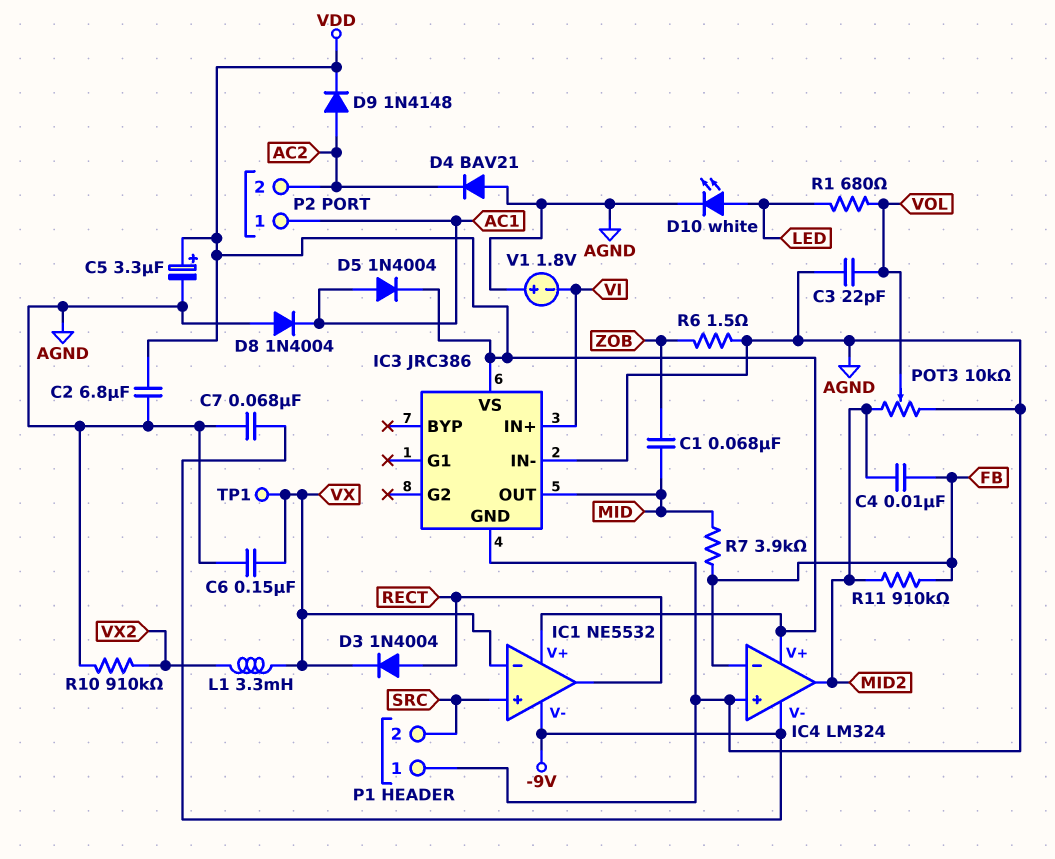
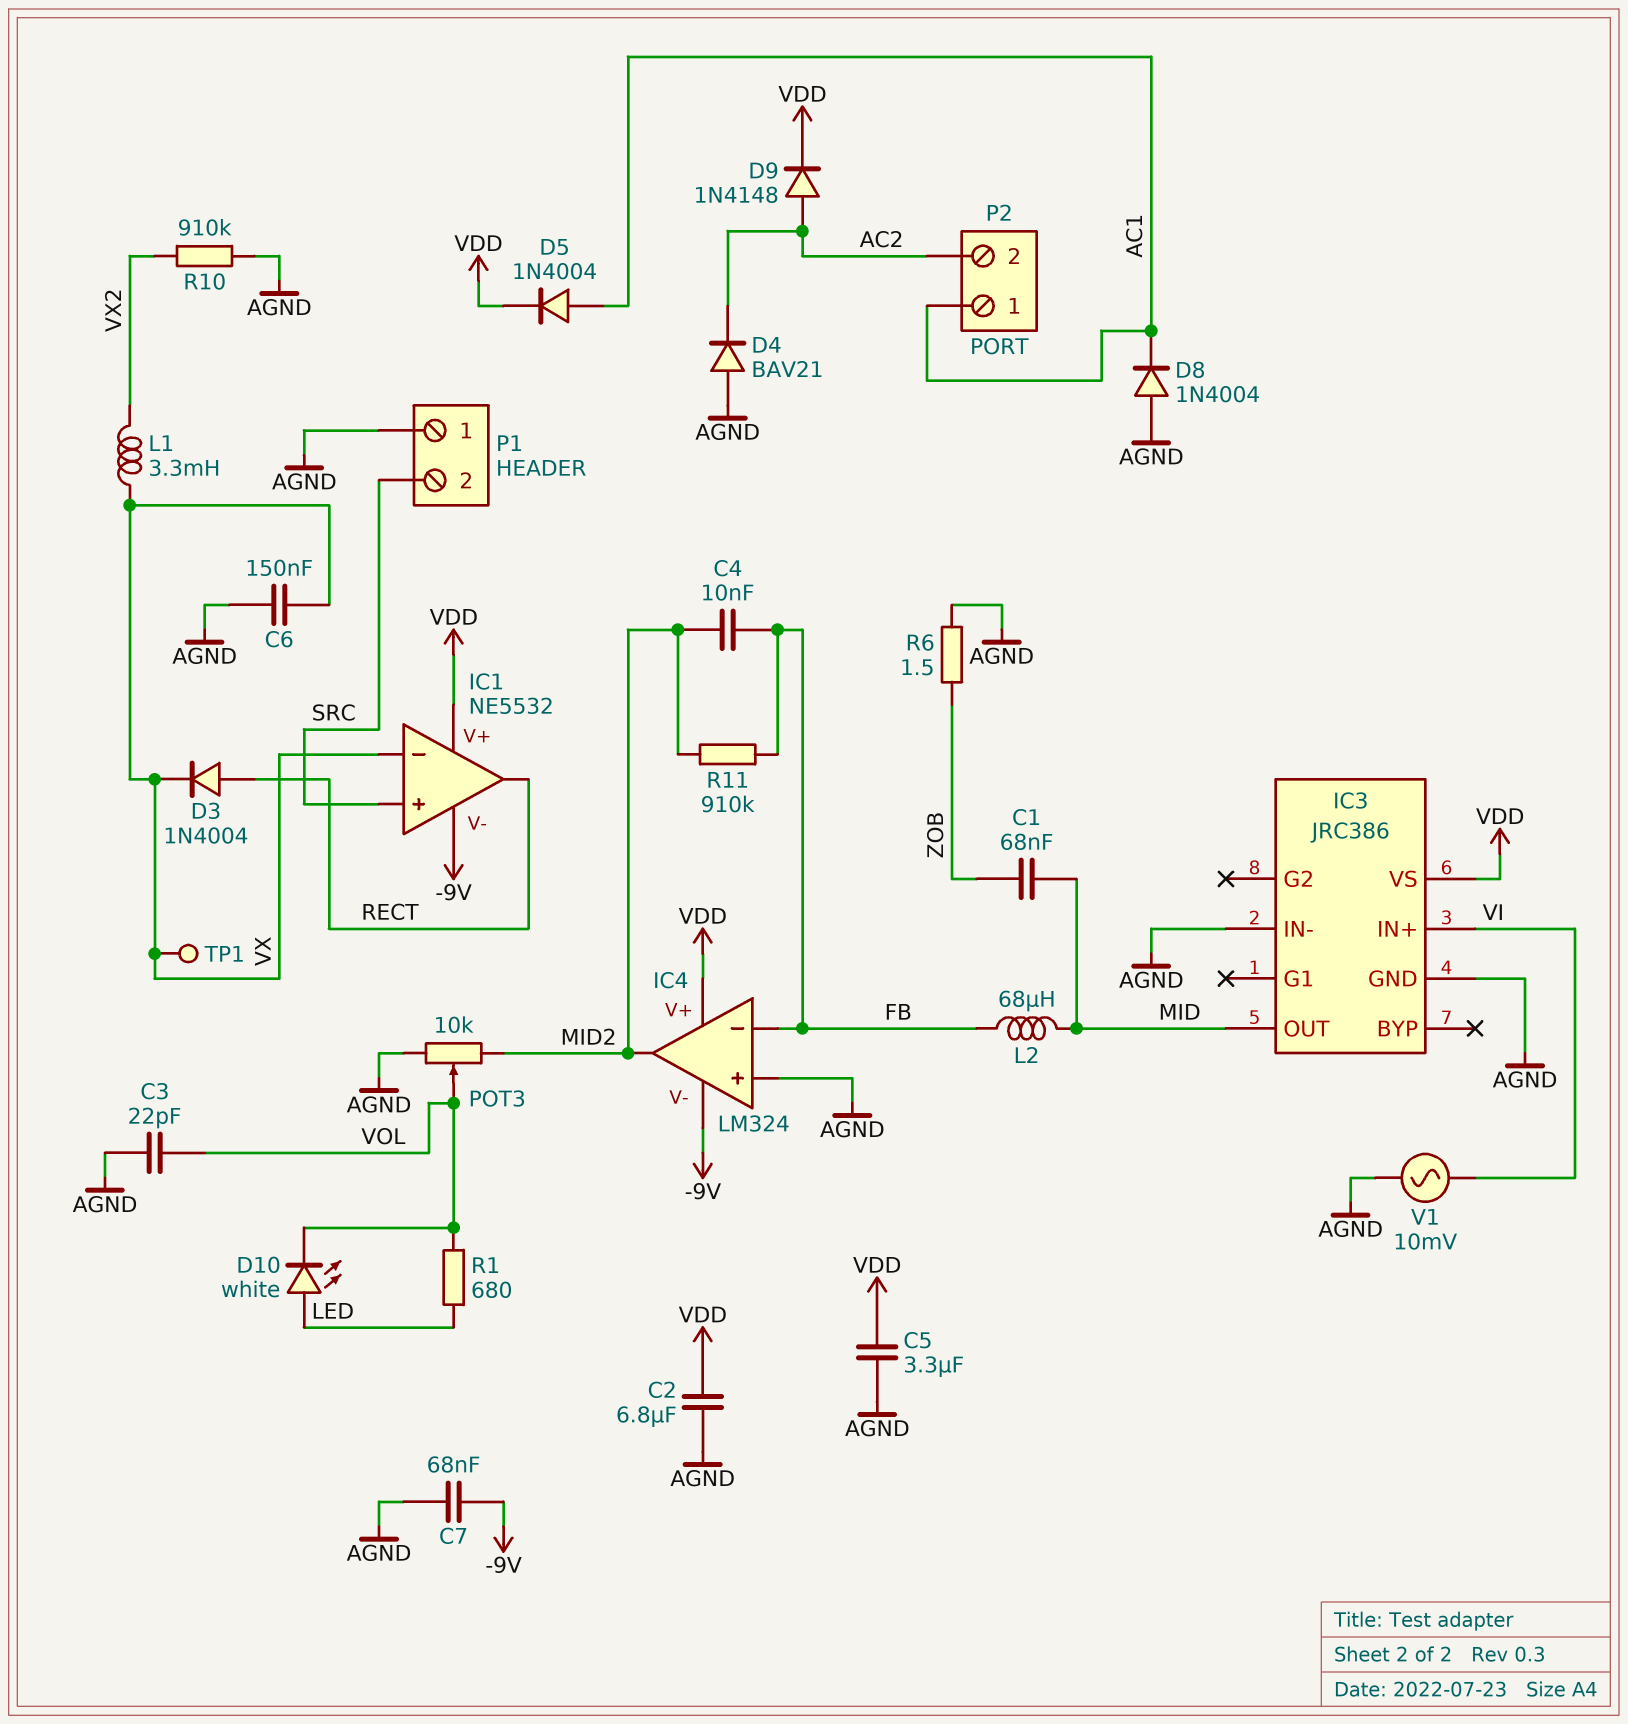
C5: 3.3uF (plus VDD, minus AGND) -> 3.3uF (AGND, VDD)
D10: LED white (A LED, K AGND) -> LED white (A LED, K VOL)
L2: none -> 68uH (FB, MID)
R7: 3.9k (FB, MID) -> none
V1: 1.8V (plus AGND, minus VI) -> AC 10mV (AGND, VI)

